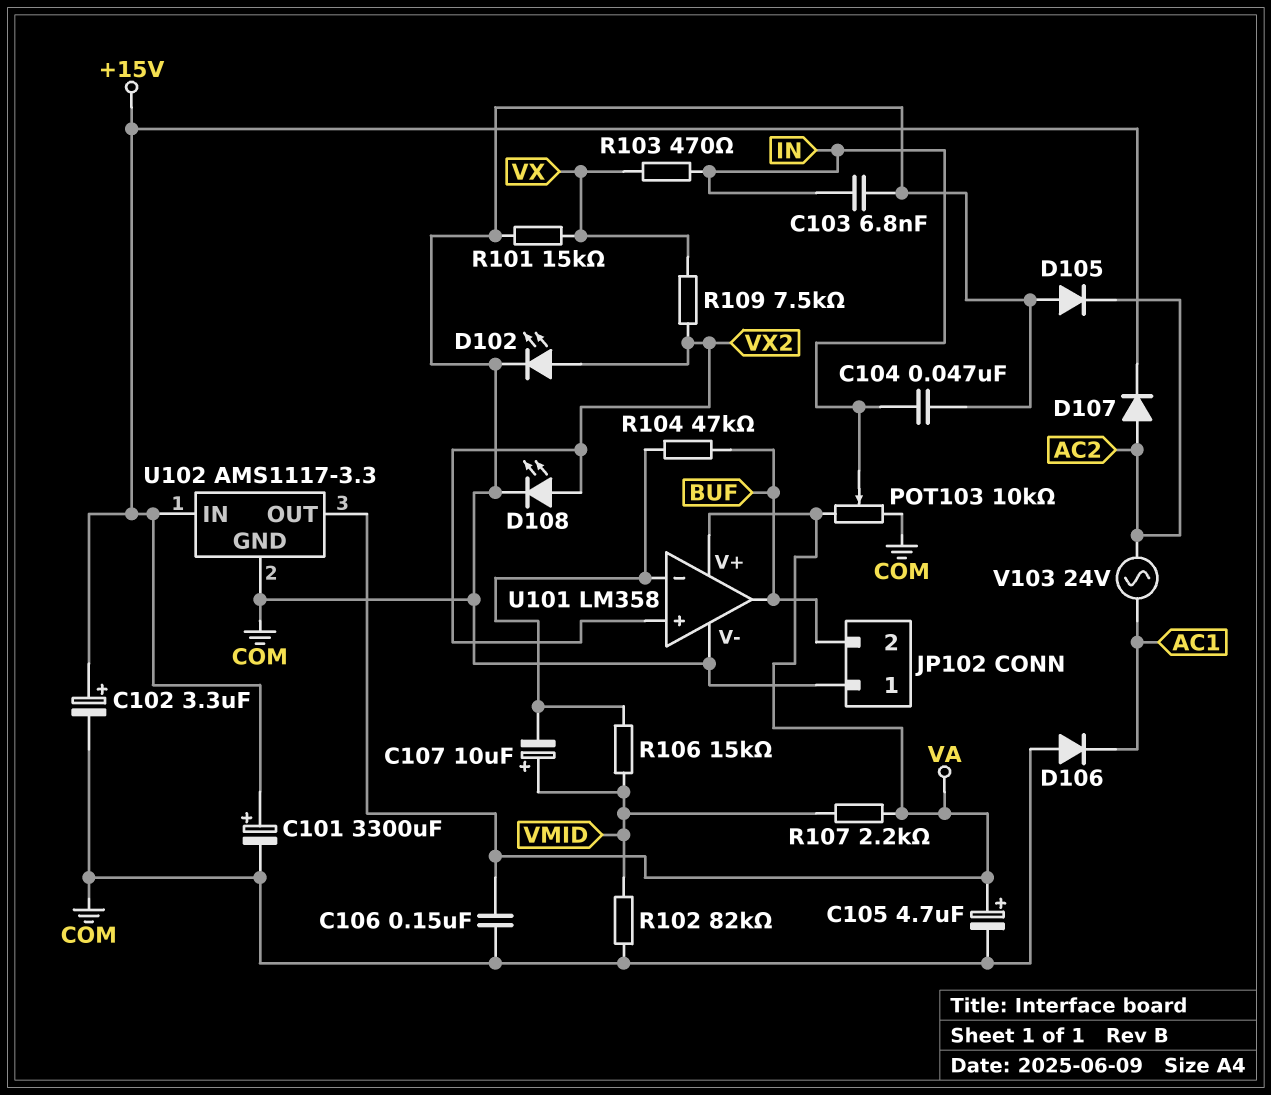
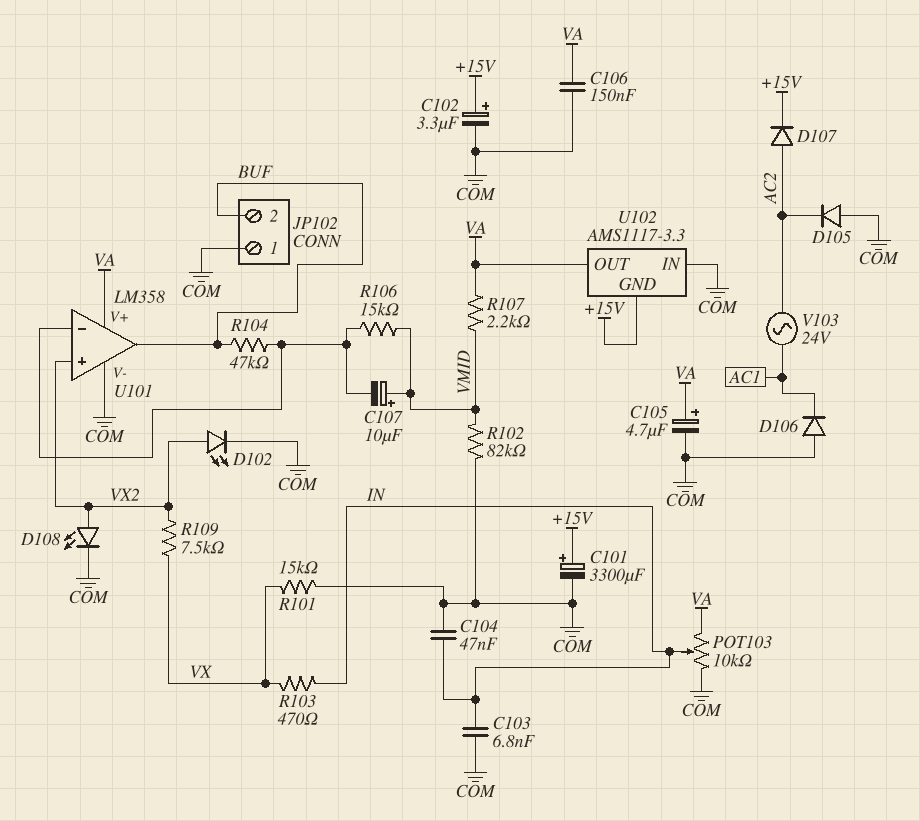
U102 pin GND: COM -> +15V
U102 pin IN: +15V -> COM

